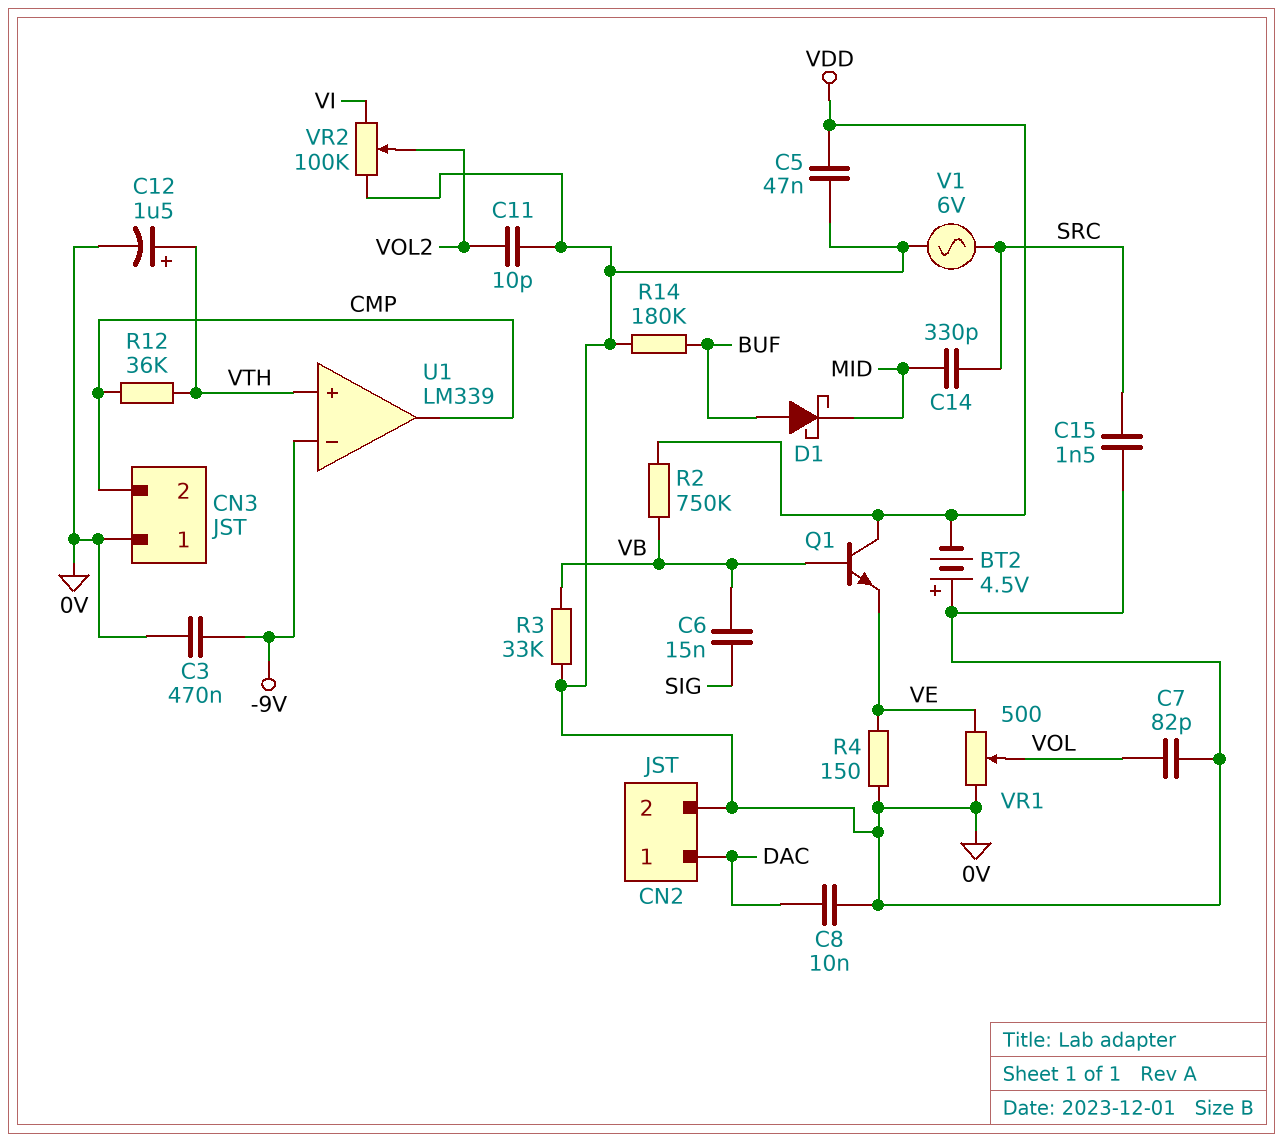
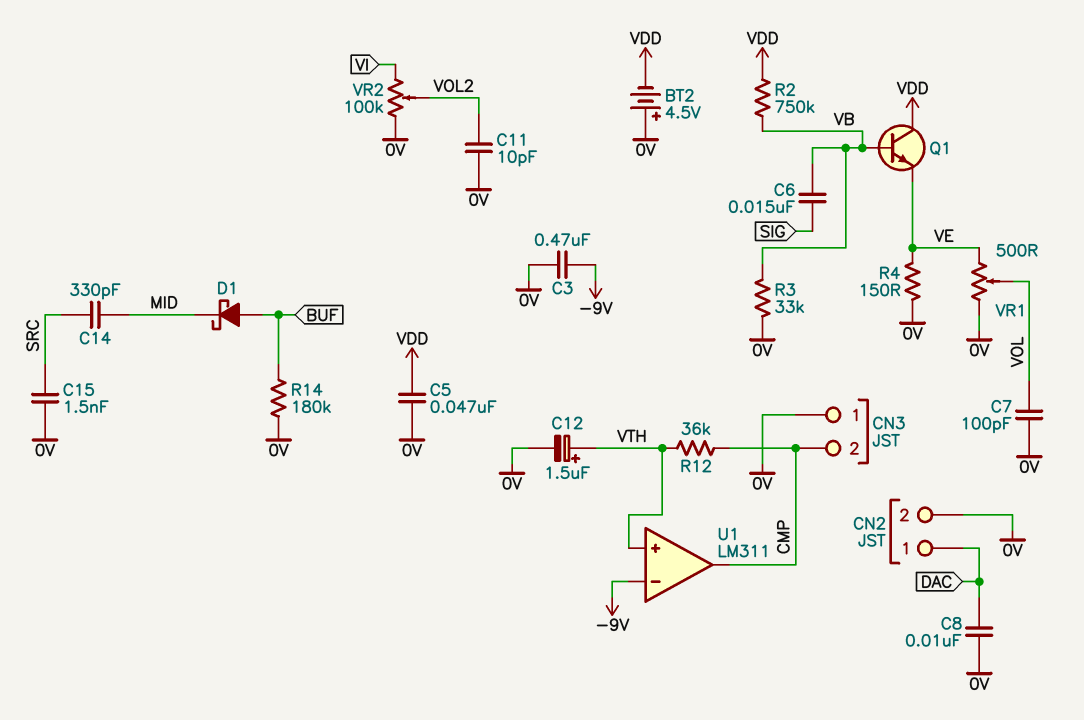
C7: 82pF (0V, VOL) -> 100pF (0V, VOL)
U1: LM339 -> LM311
V1: AC 6V (0V, SRC) -> none

